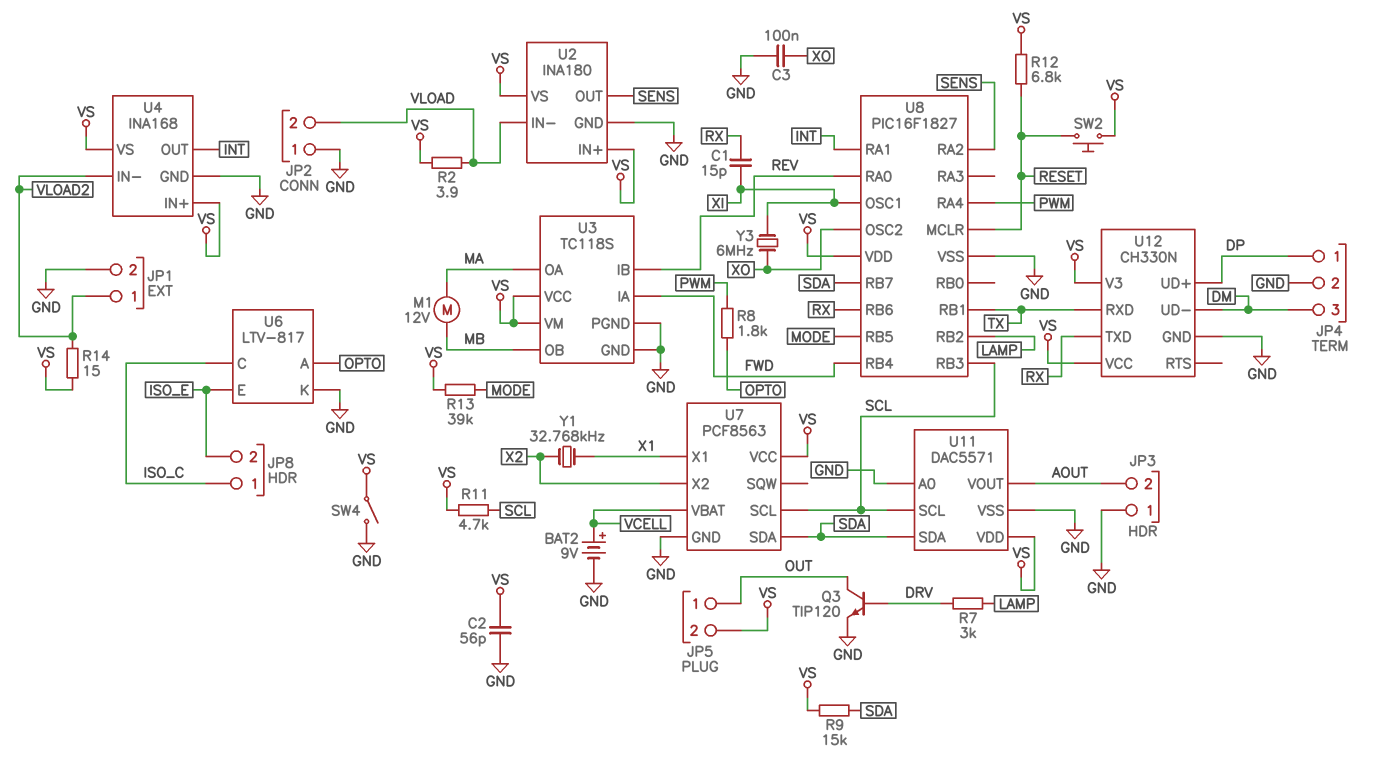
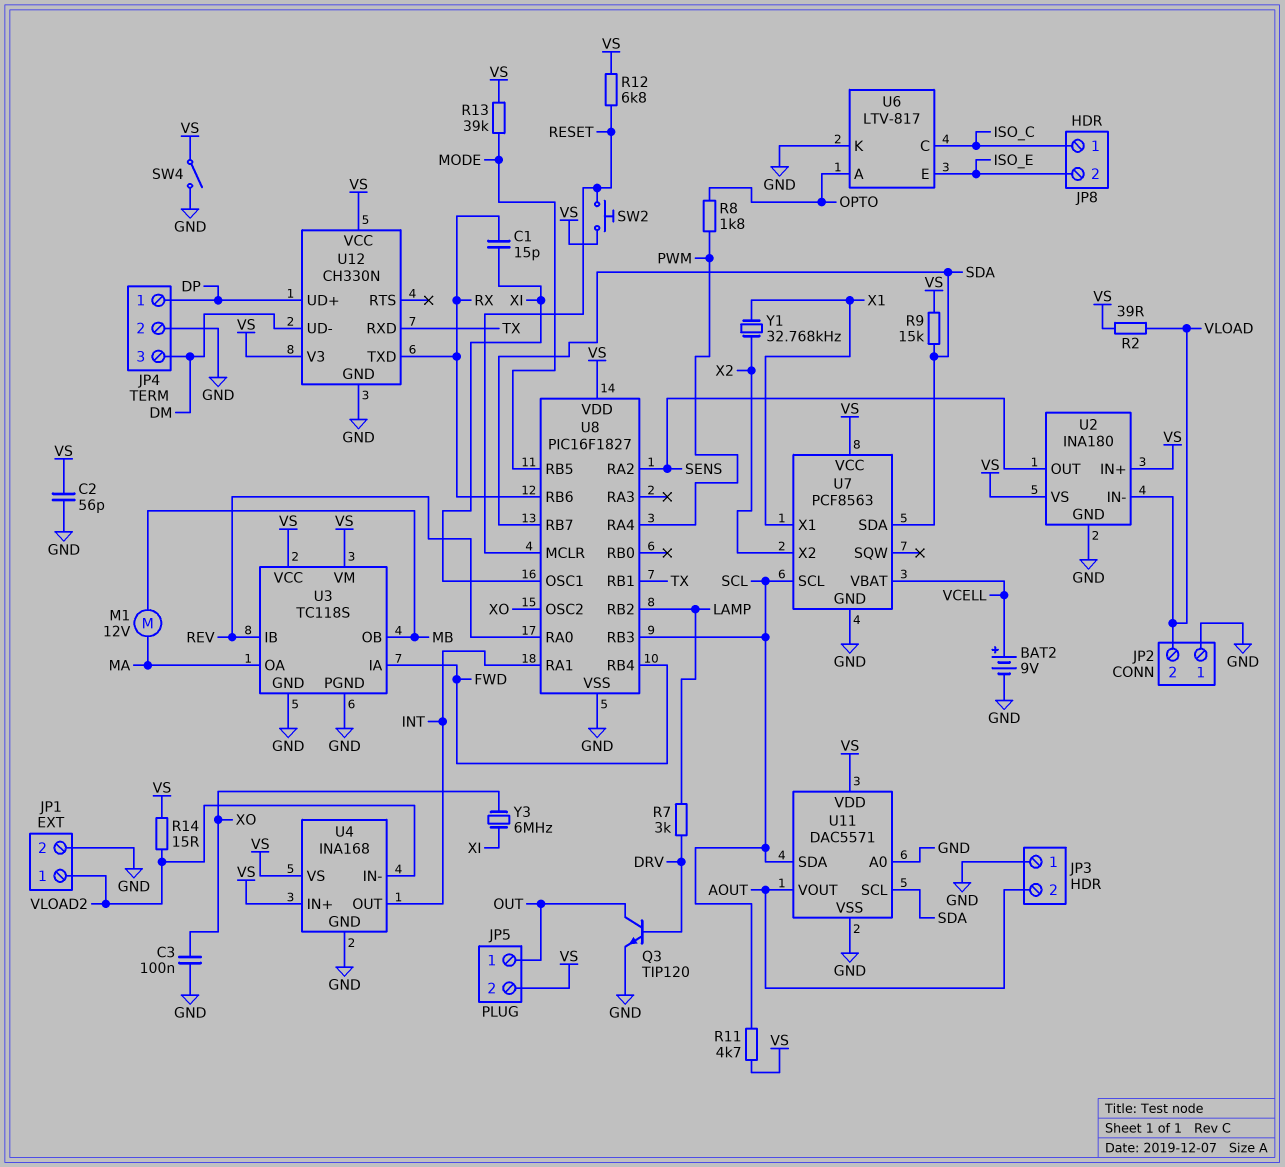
R2: 3.9 (VLOAD, VS) -> 39 (VLOAD, VS)
U11 pin SCL: SCL -> SDA
U11 pin SDA: SDA -> SCL

